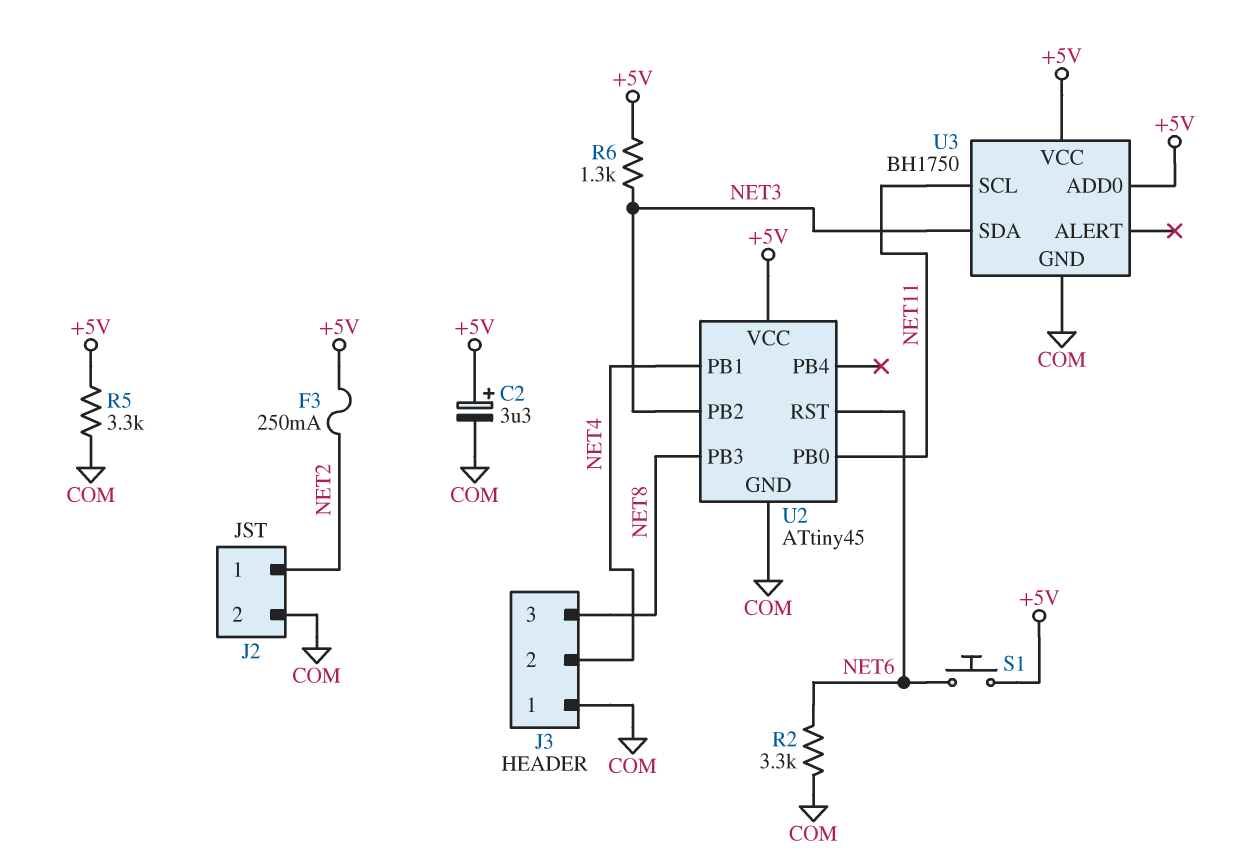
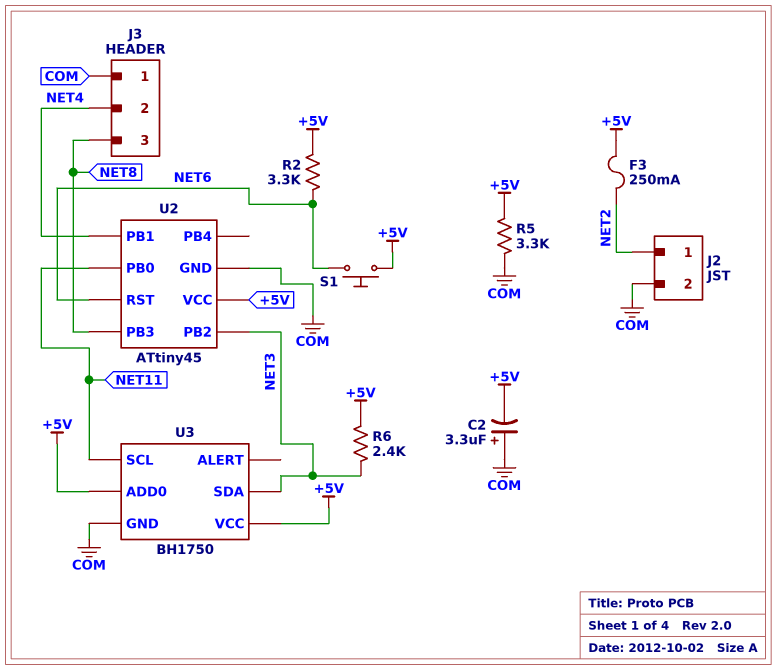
C2: 3.3uF (plus +5V, minus COM) -> 3.3uF (plus COM, minus +5V)
R2: 3.3k (COM, NET6) -> 3.3k (+5V, NET6)
R6: 1.3k (+5V, NET3) -> 2.4k (+5V, NET3)

